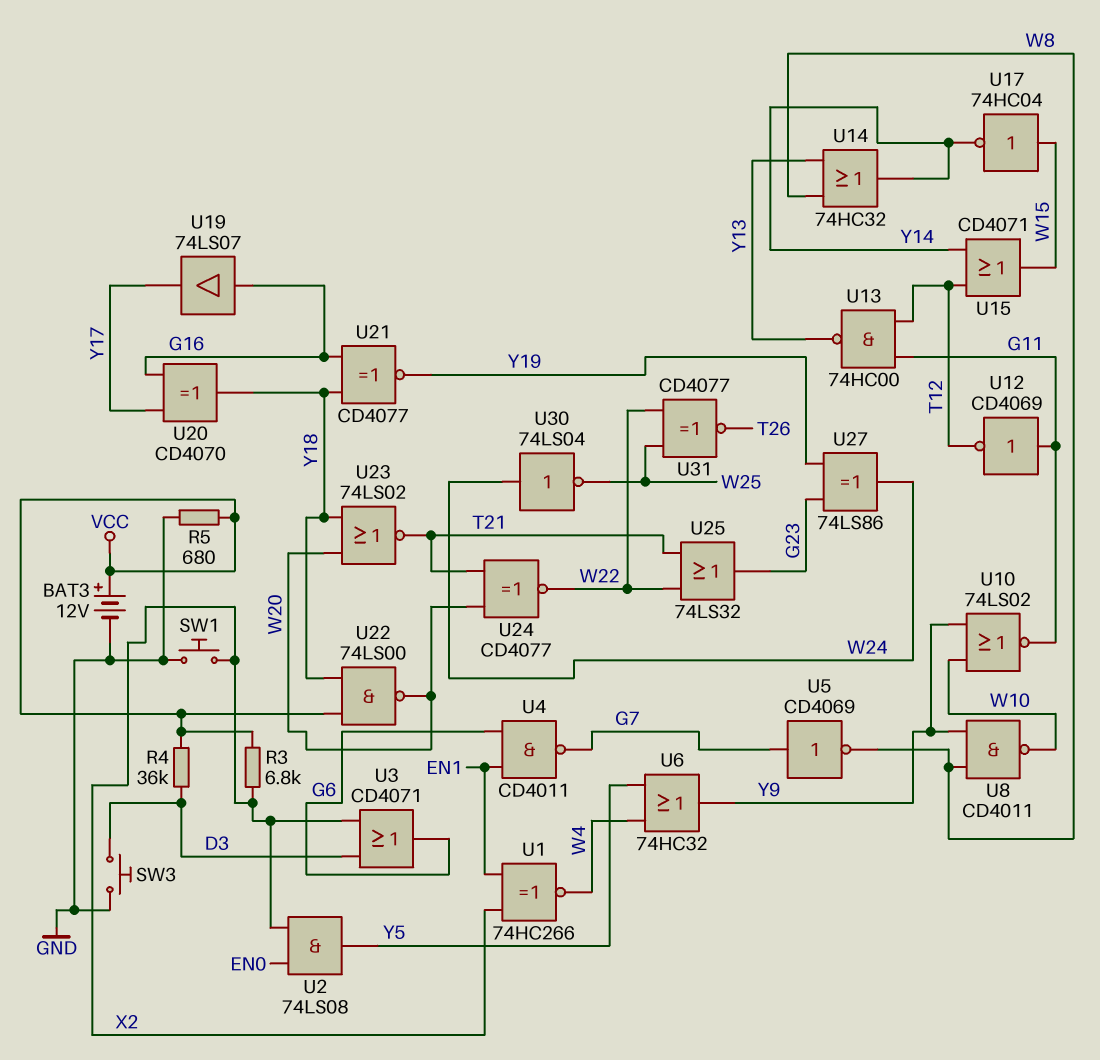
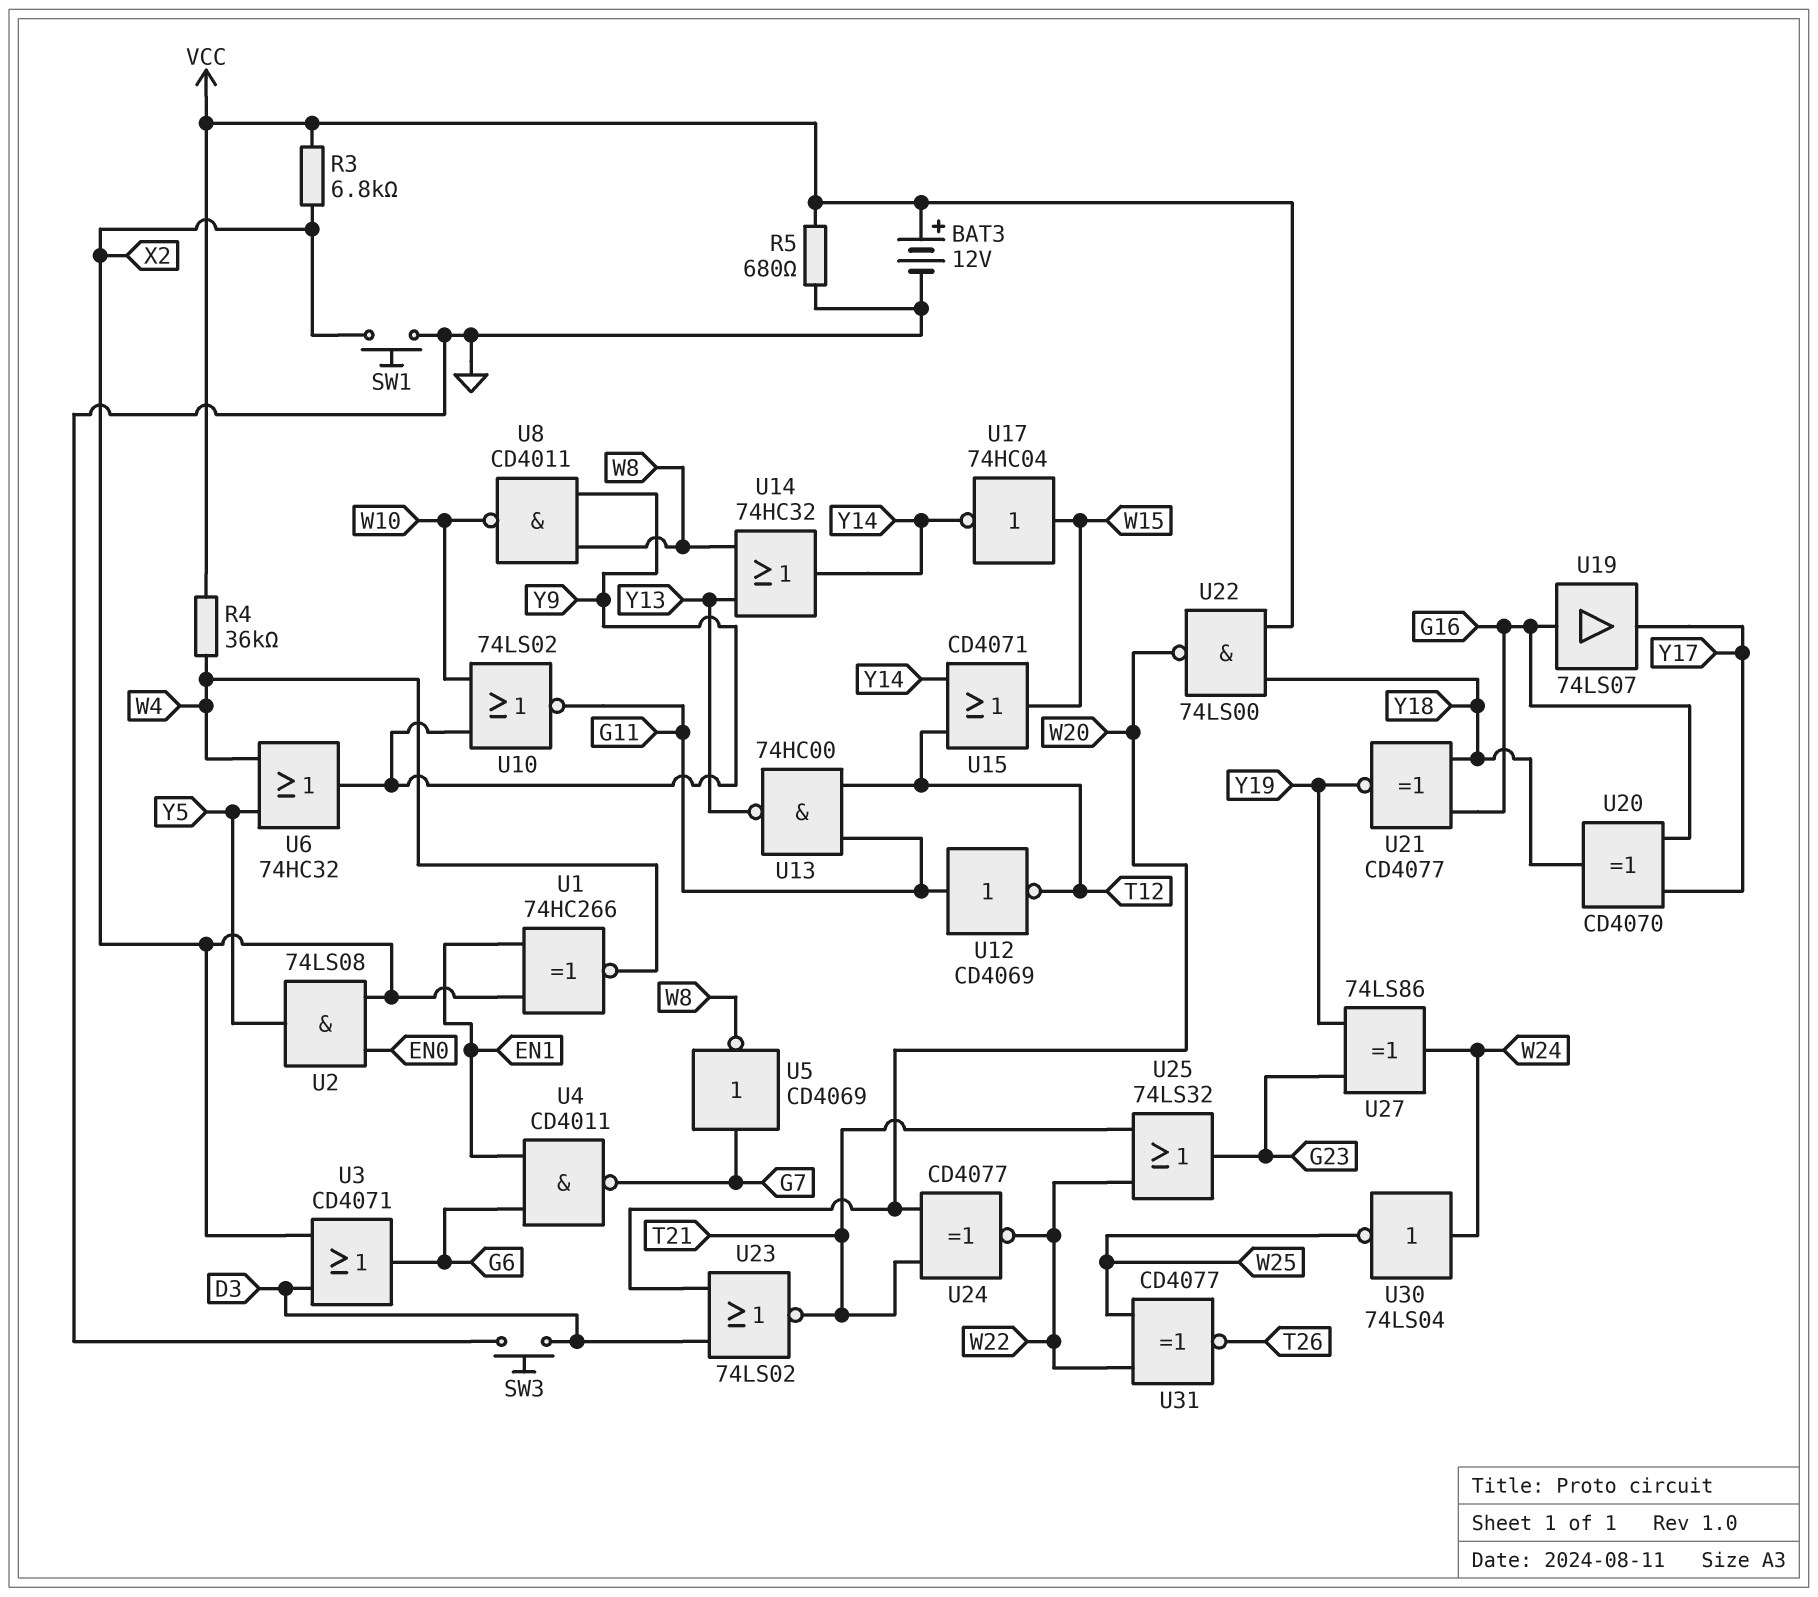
R4: 36k (D3, VCC) -> 36k (VCC, W4)
U23: NOR 74LS02 (in W20, in Y18, out T21) -> NOR 74LS02 (in D3, in W20, out T21)

